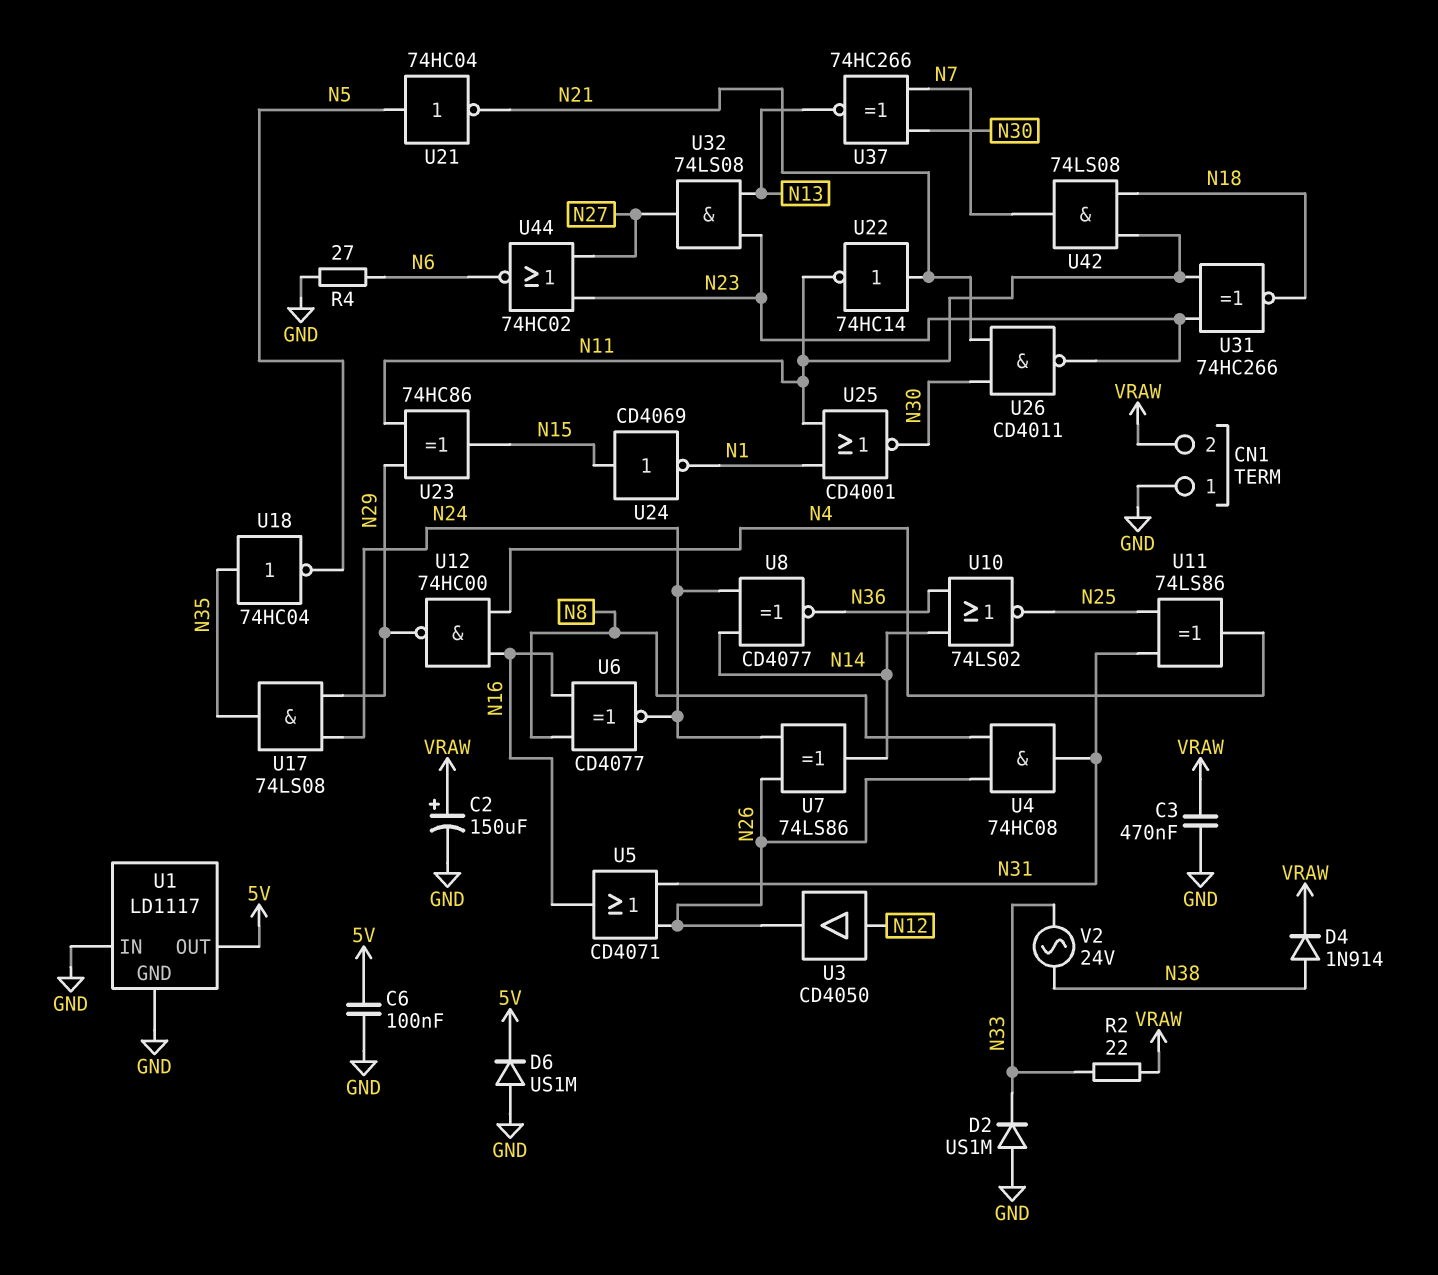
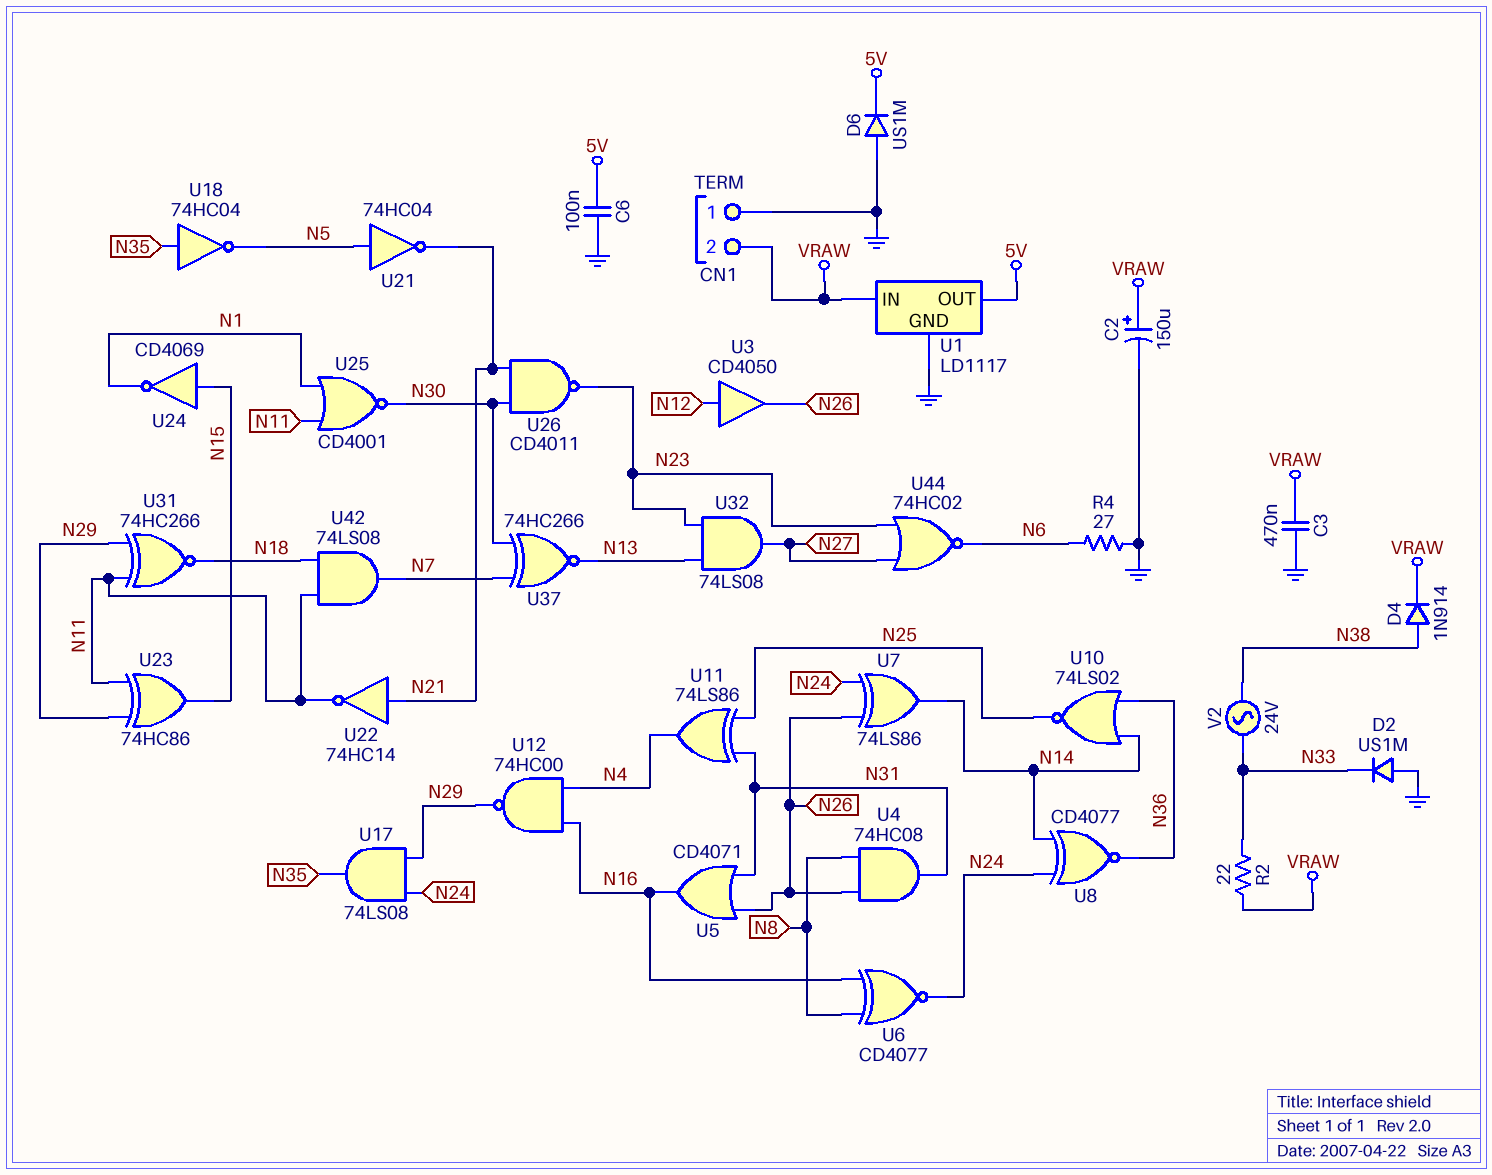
U1 pin IN: GND -> VRAW
U31: XNOR 74HC266 (in N11, in N23, out N18) -> XNOR 74HC266 (in N11, in N29, out N18)

